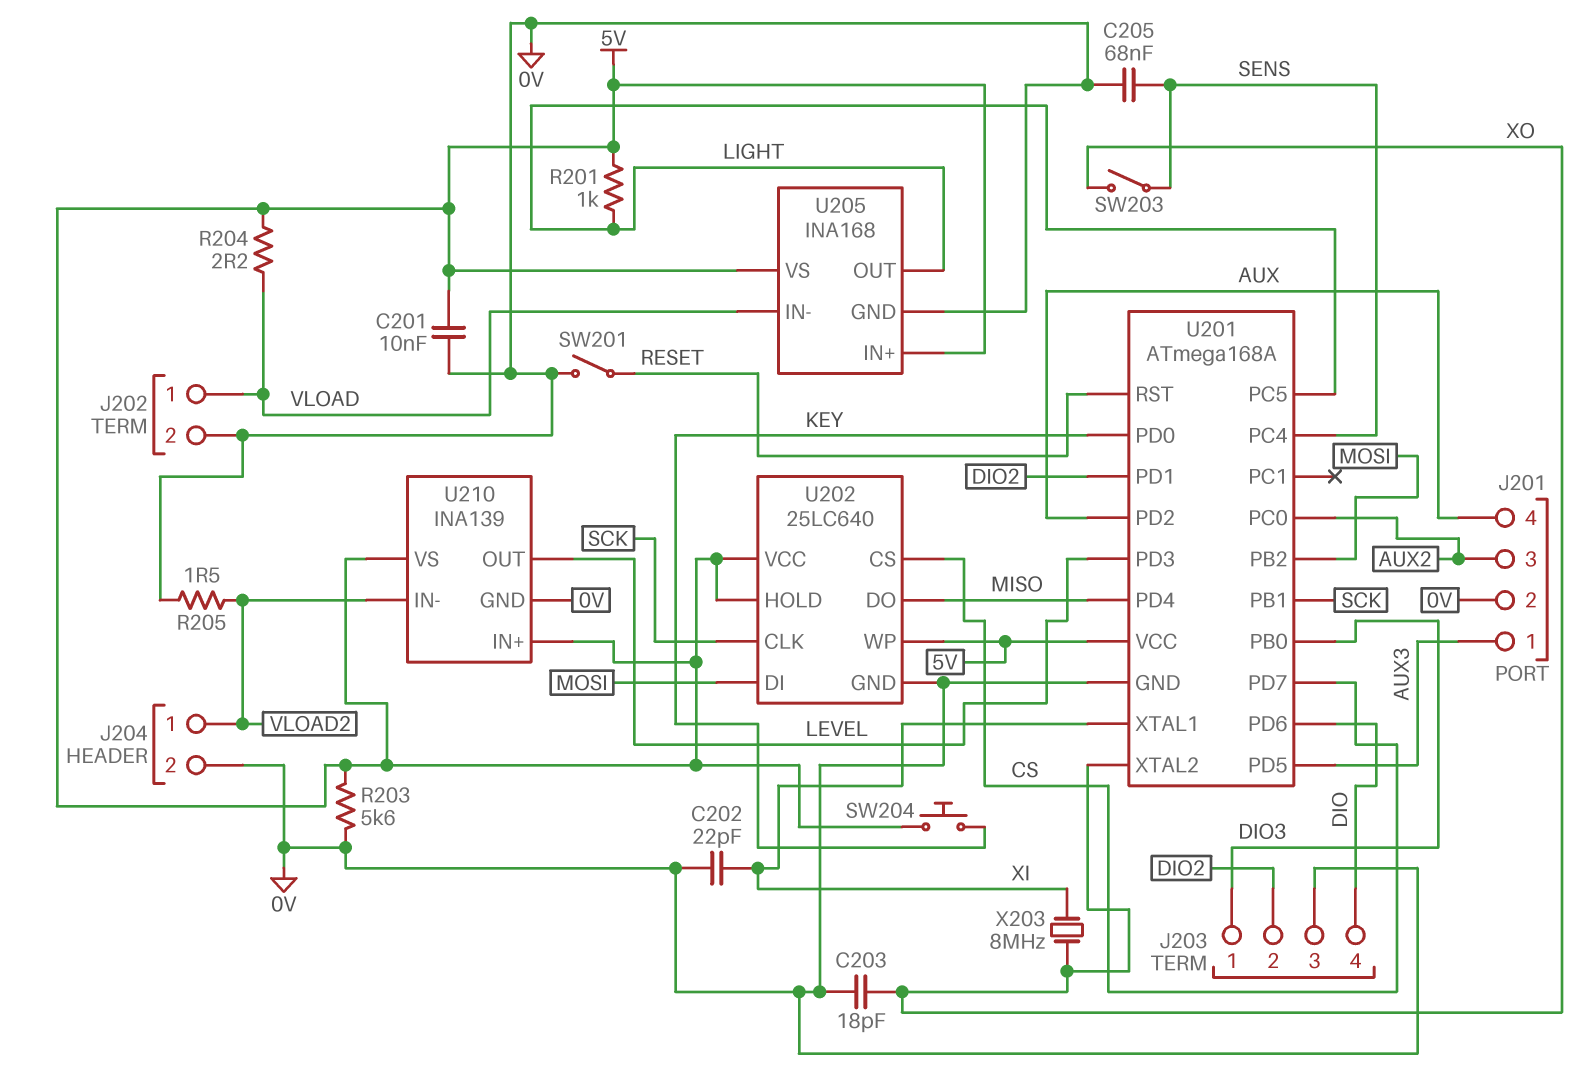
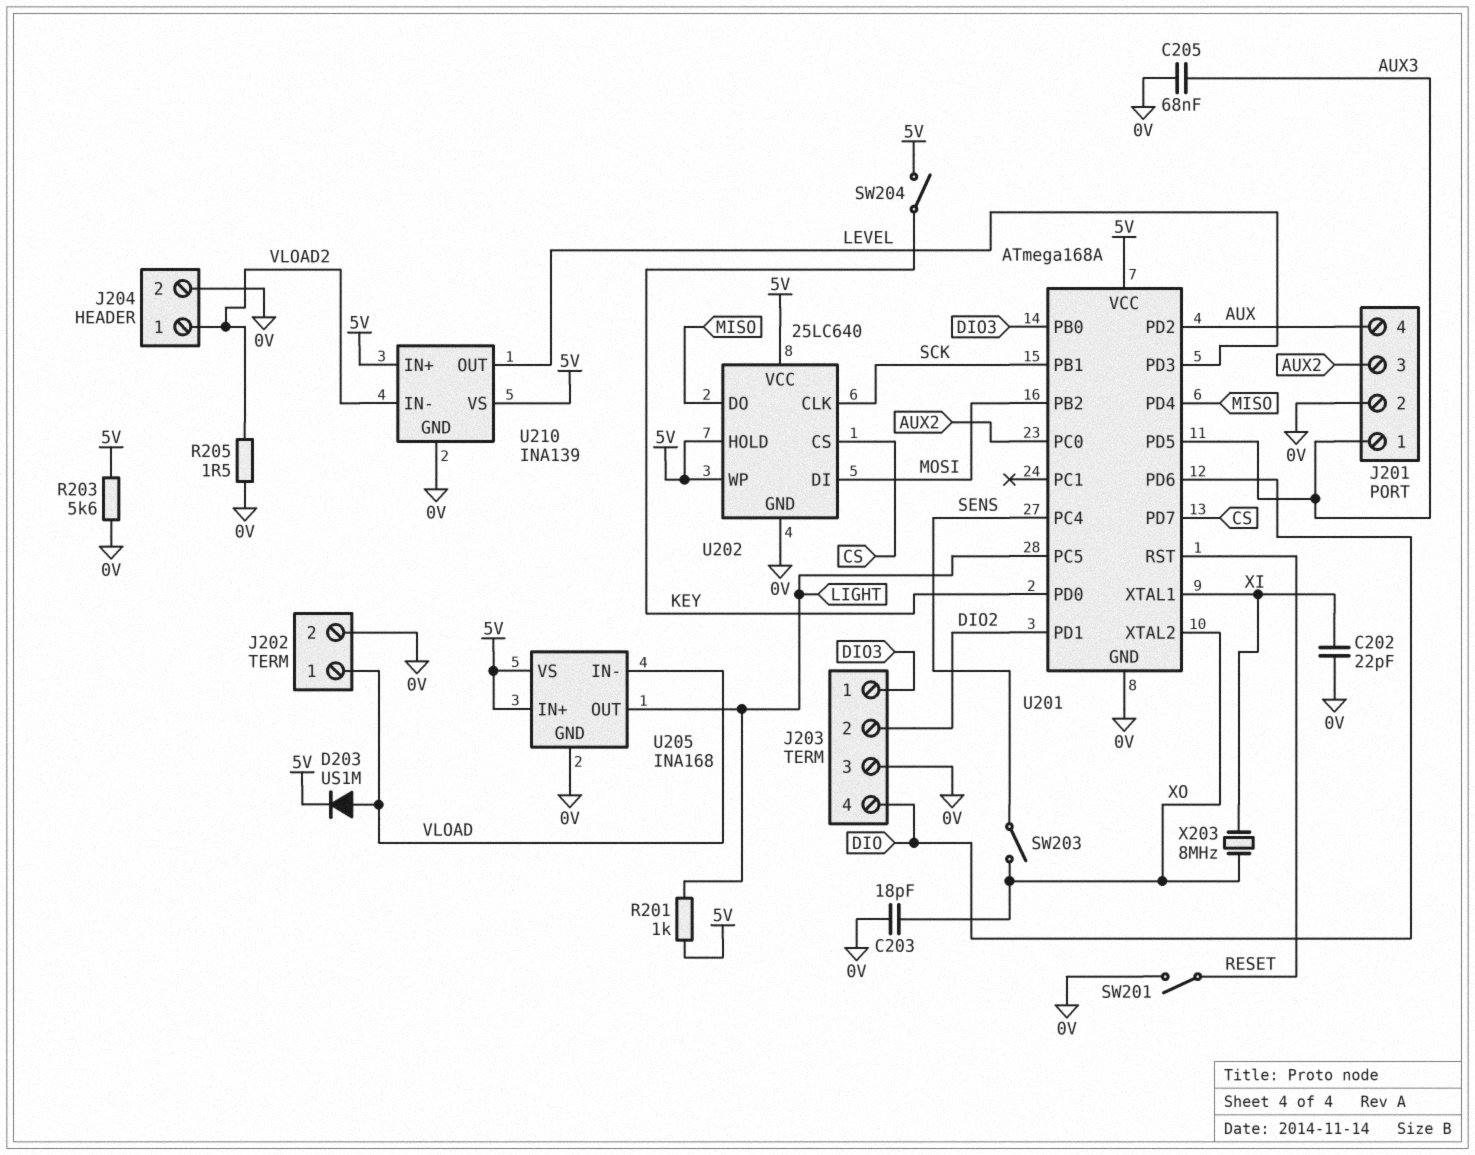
C201: 10nF (0V, 5V) -> none
C205: 68nF (0V, SENS) -> 68nF (0V, AUX3)
D203: none -> diode US1M (A VLOAD, K 5V)
R204: 2.2 (5V, VLOAD) -> none
SW204: button (5V, KEY) -> switch (5V, KEY)

